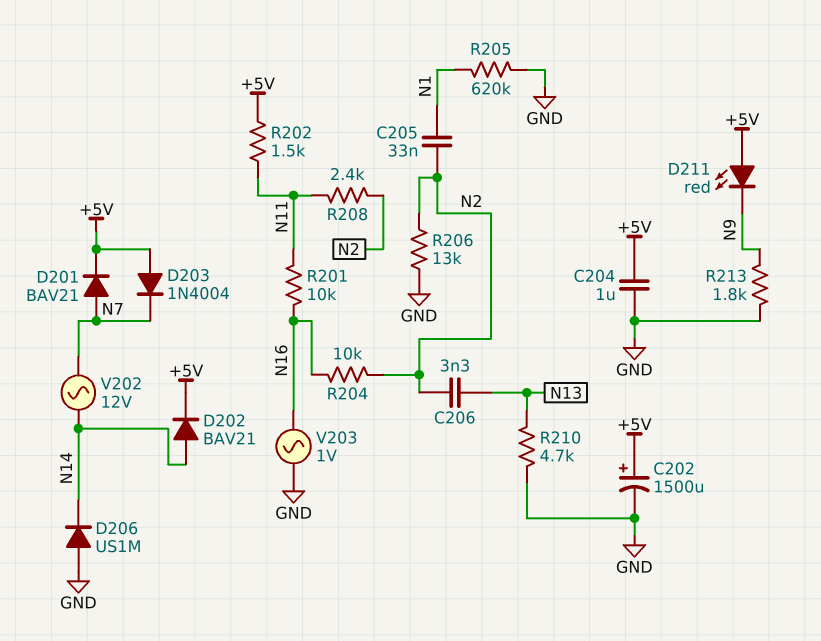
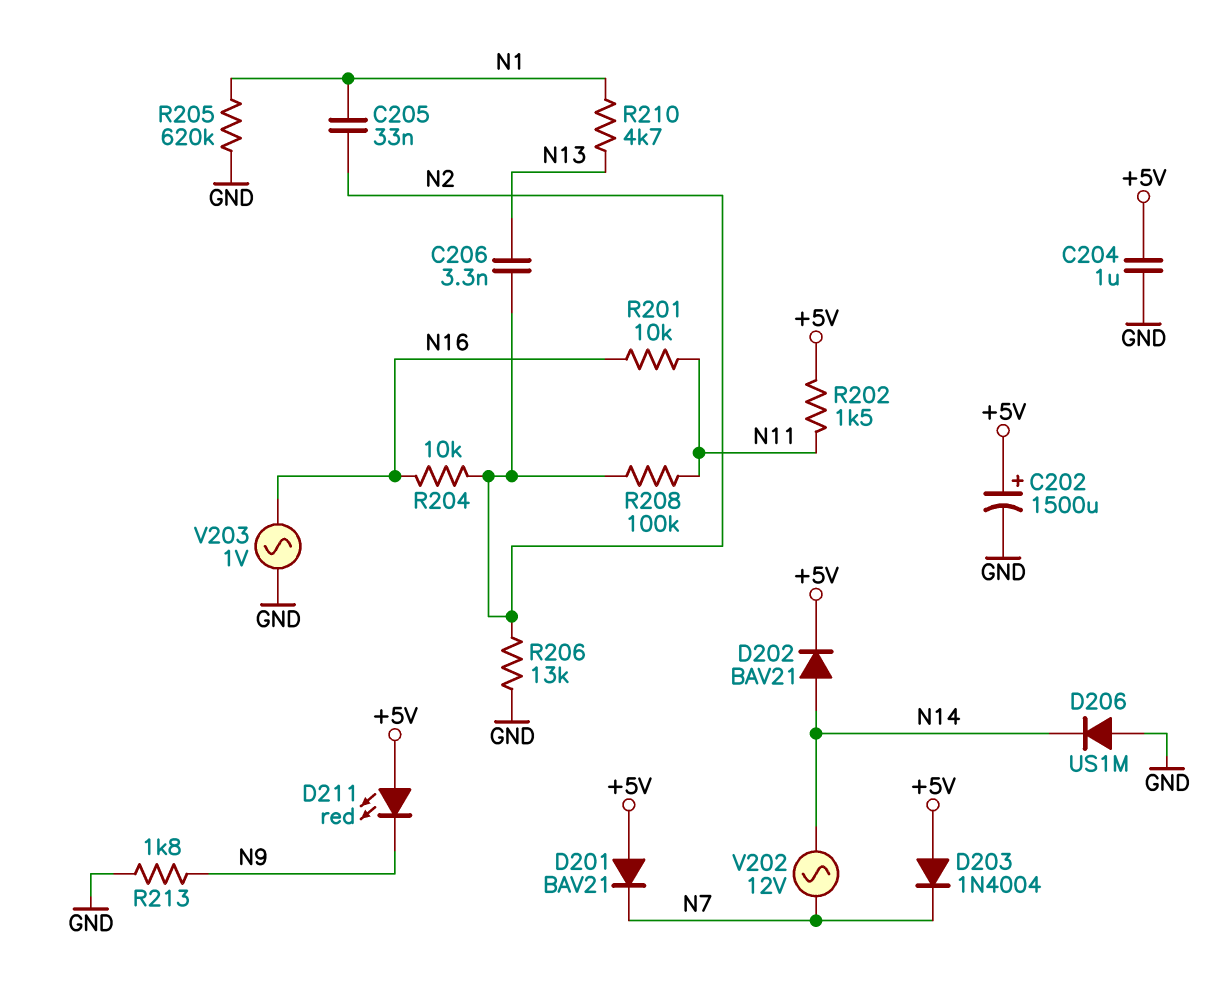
D201: diode BAV21 (A N7, K +5V) -> diode BAV21 (A +5V, K N7)
R208: 2.4k (N2, N11) -> 100k (N2, N11)
R210: 4.7k (GND, N13) -> 4.7k (N1, N13)

